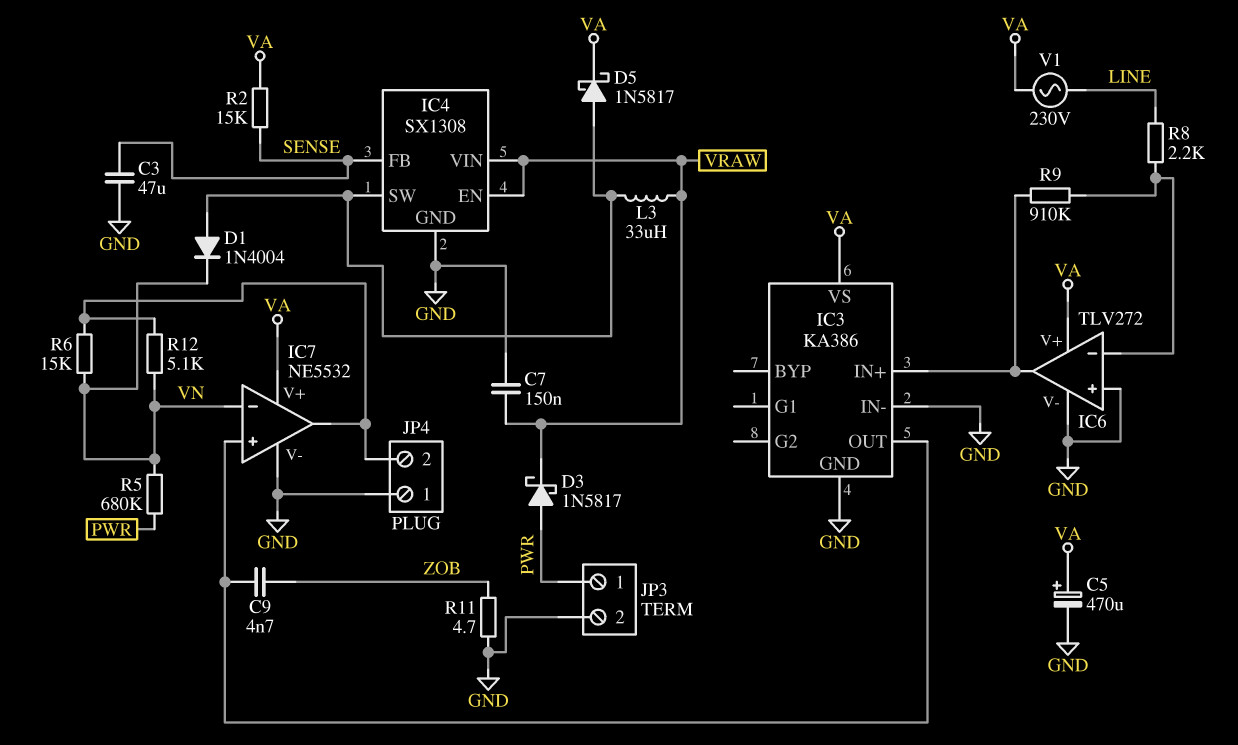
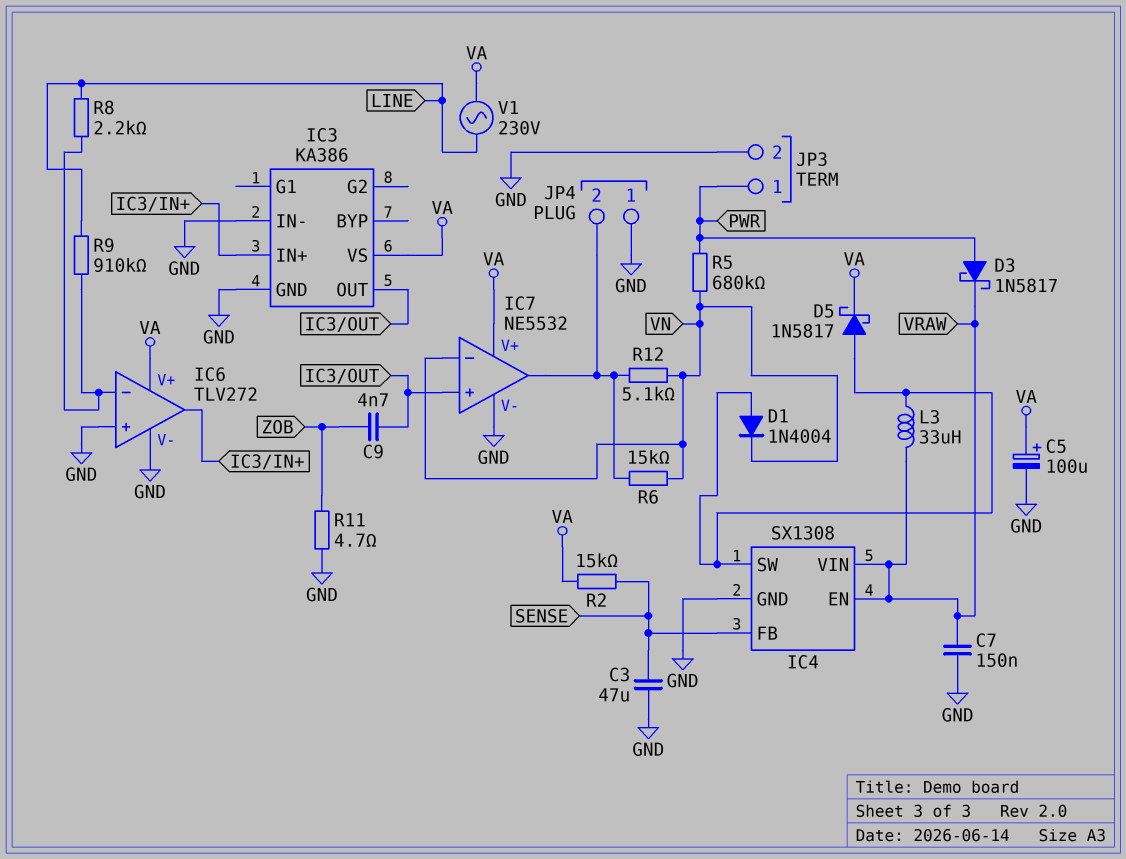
C5: 470uF (plus VA, minus GND) -> 100uF (plus VA, minus GND)
R9: 910k (IC3/IN+, IC6/in-) -> 910k (IC6/in-, LINE)

